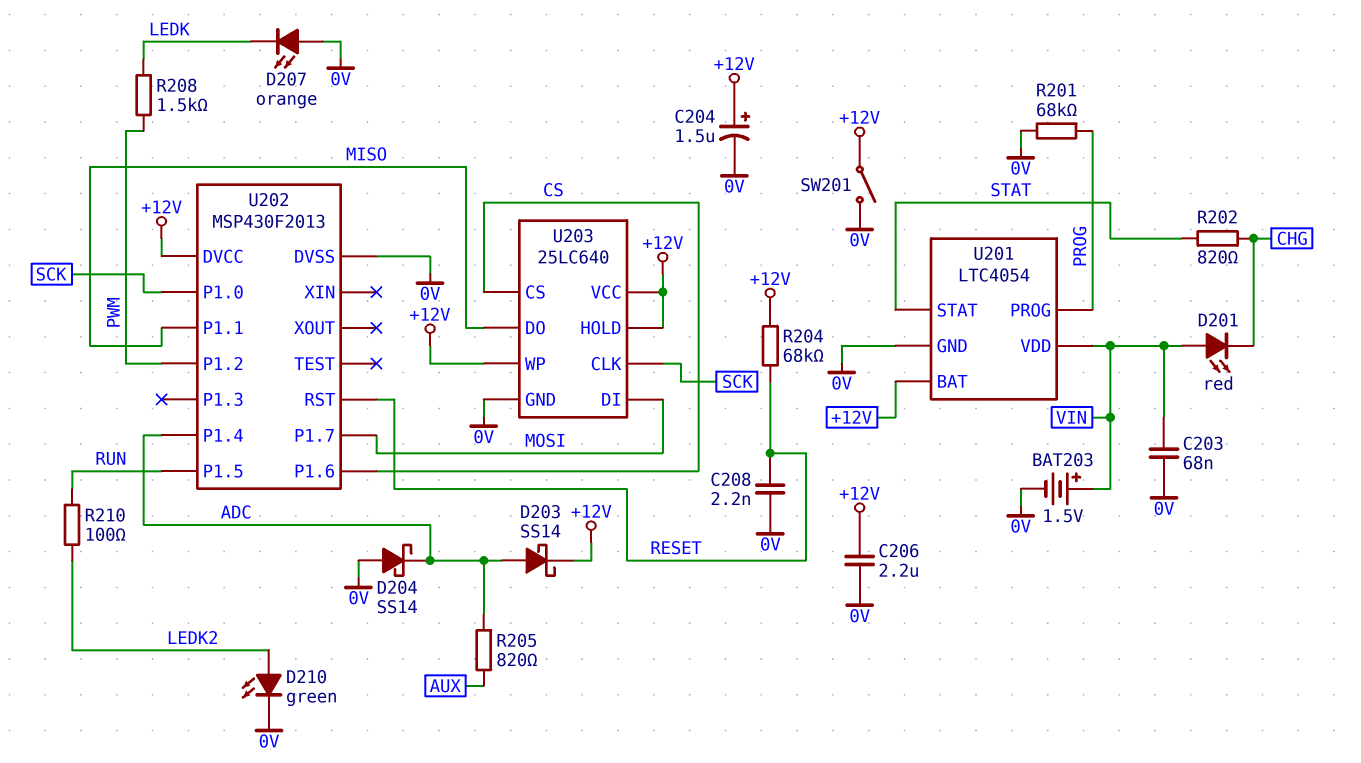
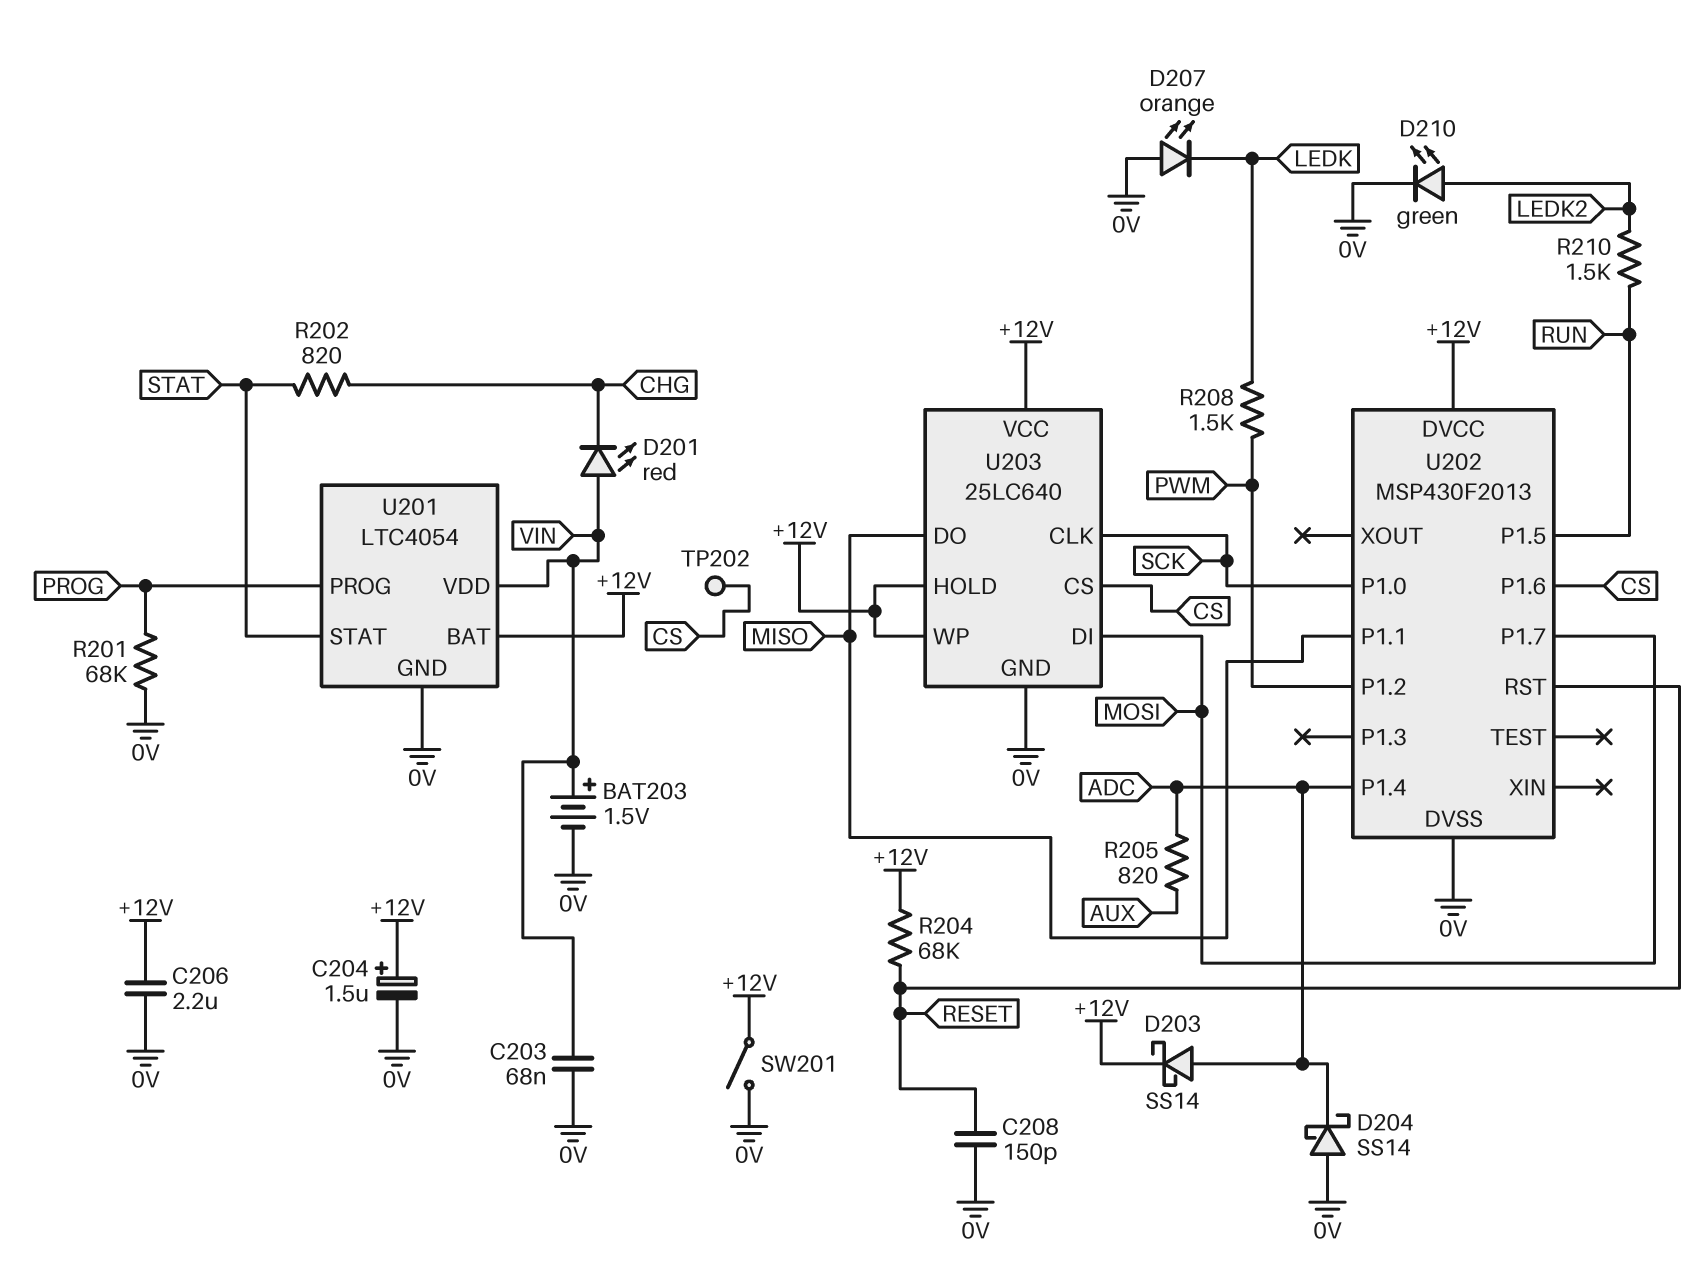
C208: 2.2nF (0V, RESET) -> 150pF (0V, RESET)
R210: 100 (LEDK2, RUN) -> 1.5k (LEDK2, RUN)
TP202: none -> test point (CS)

